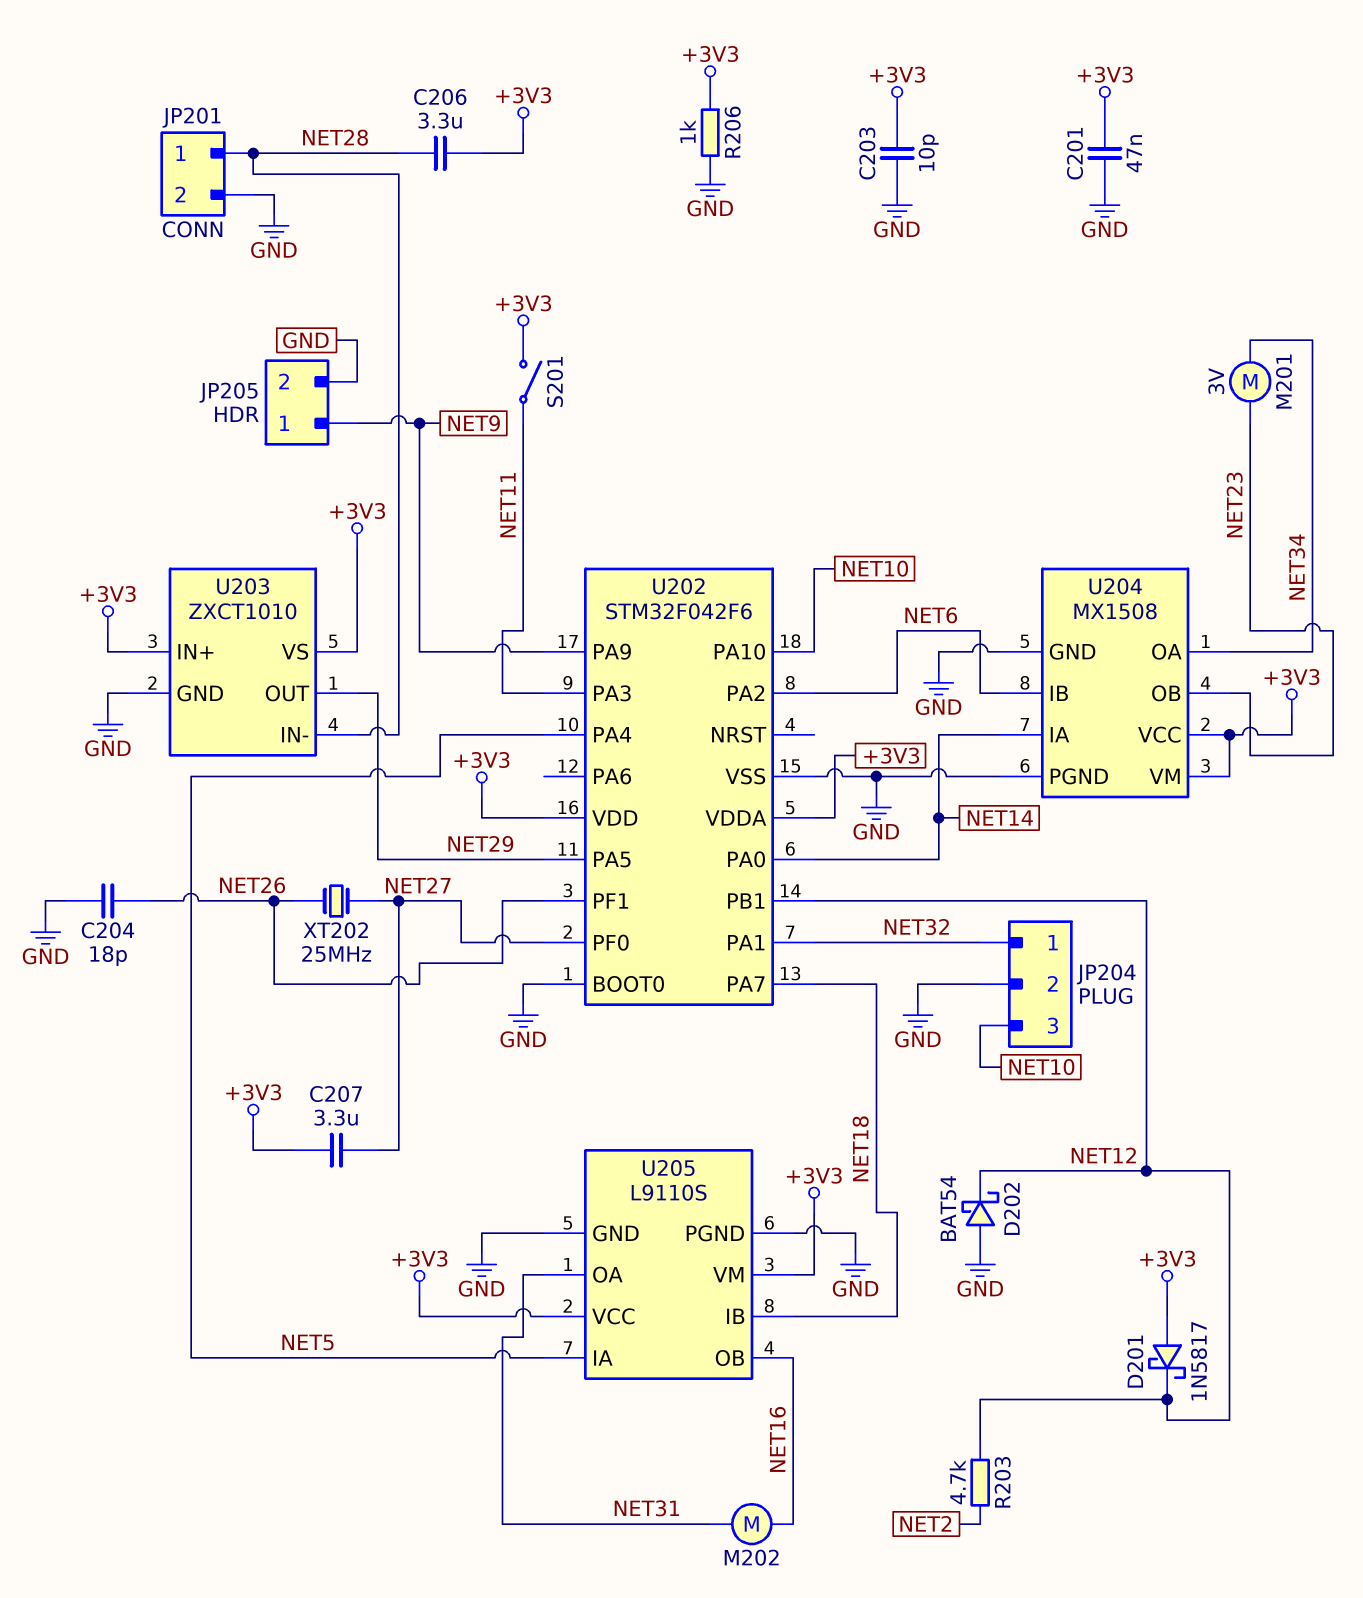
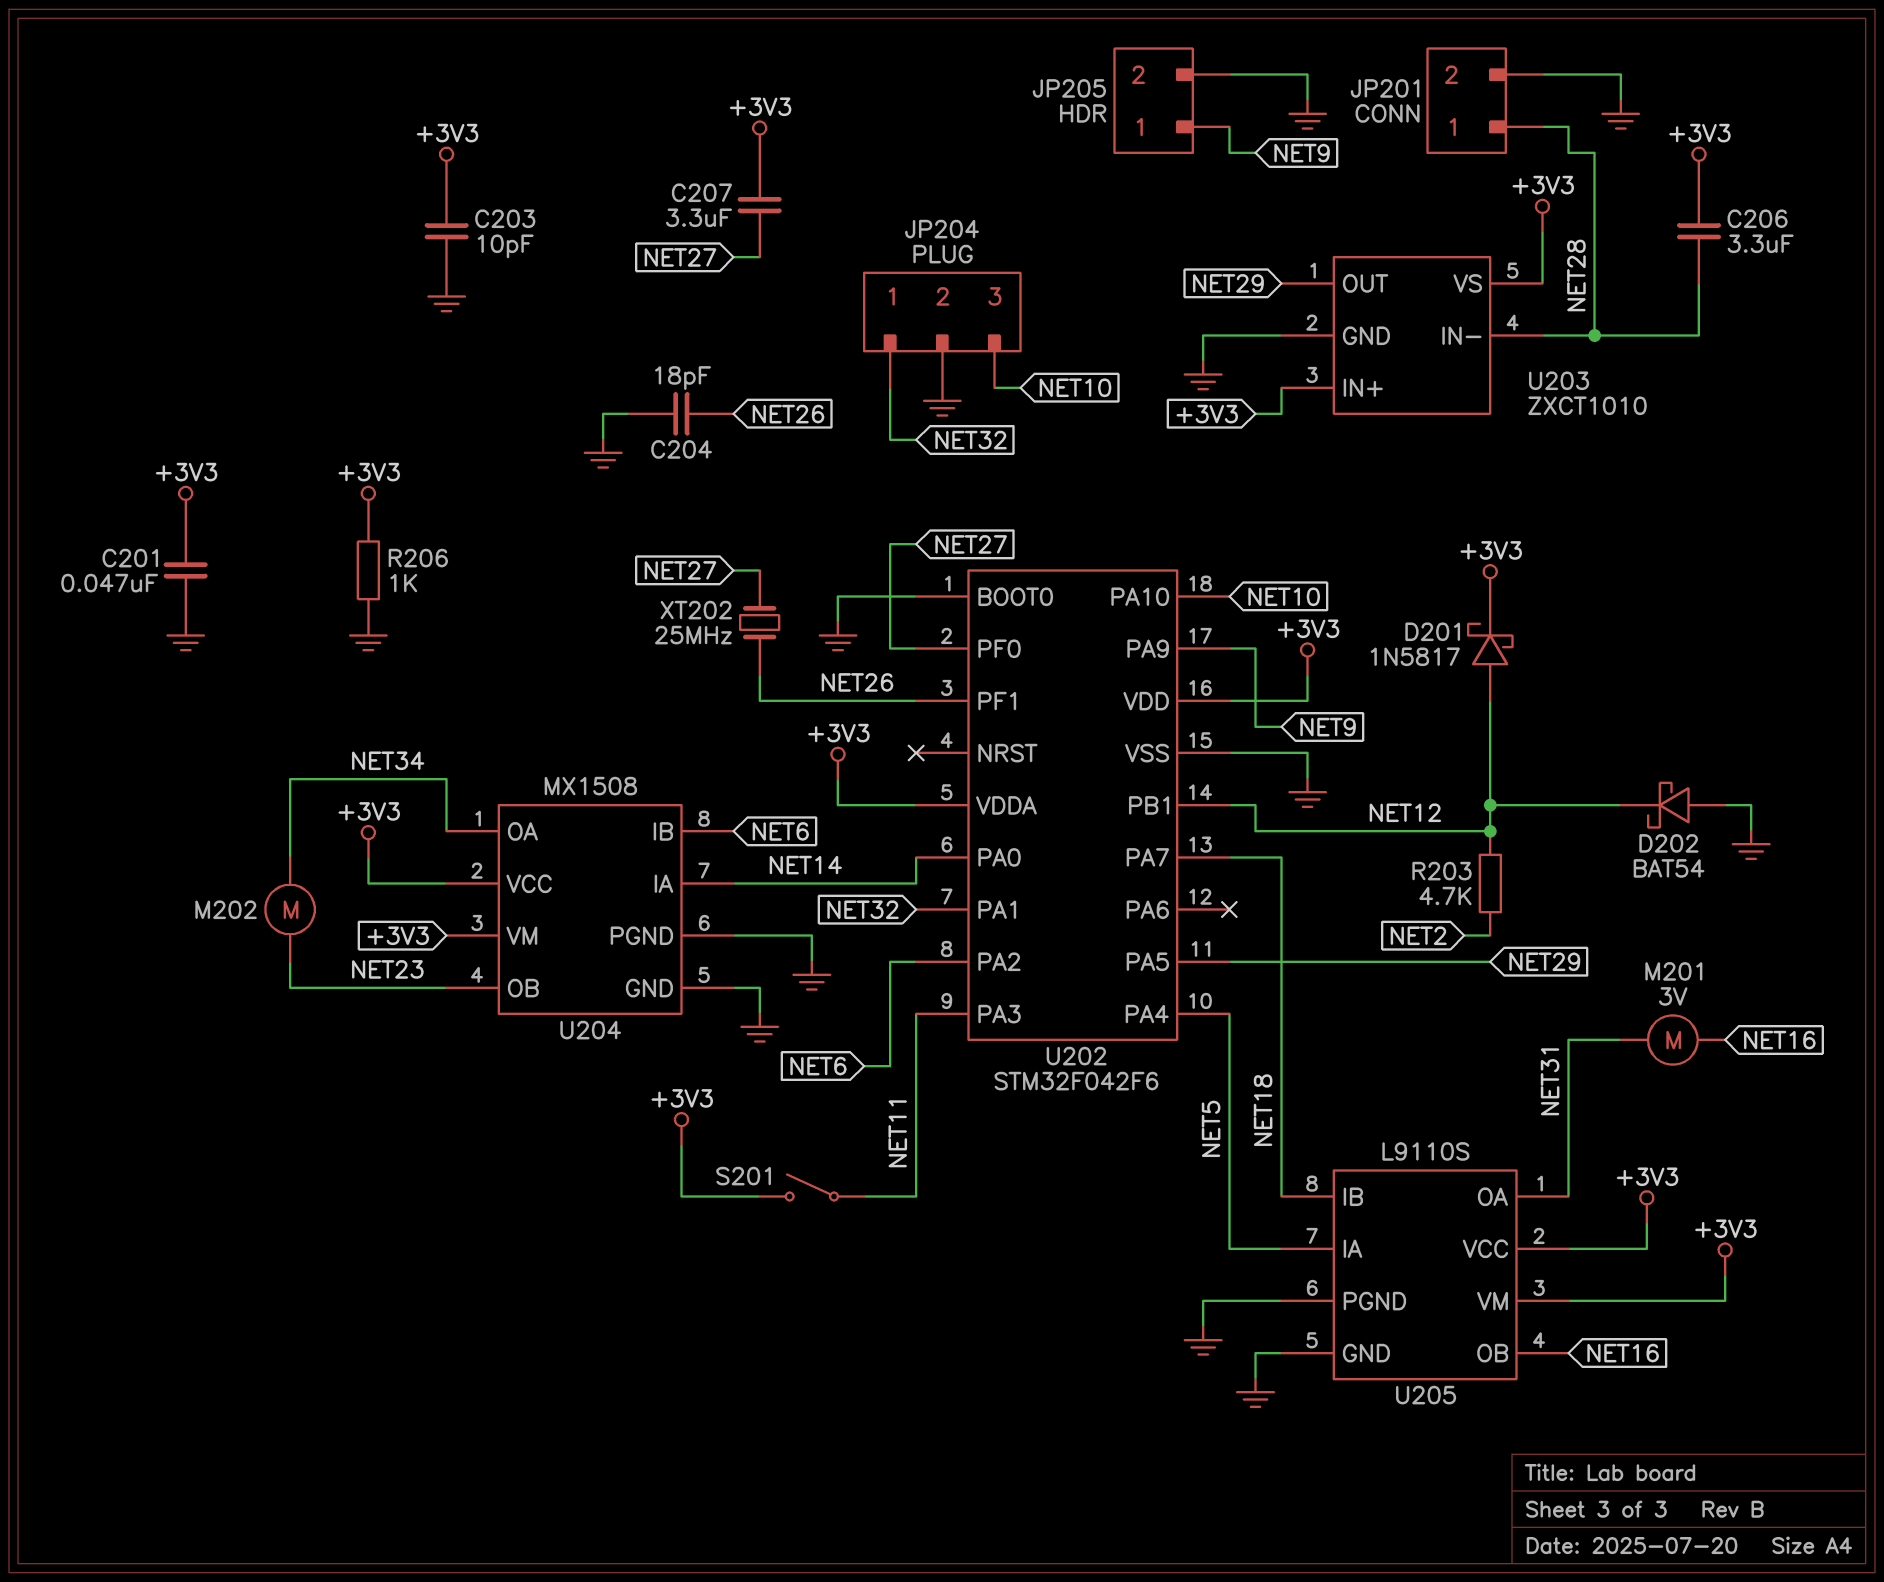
D201: schottky 1N5817 (A +3V3, K NET12) -> schottky 1N5817 (A NET12, K +3V3)
M201: motor 3V (NET23, NET34) -> motor 3V (NET16, NET31)
M202: motor (NET16, NET31) -> motor (NET23, NET34)

